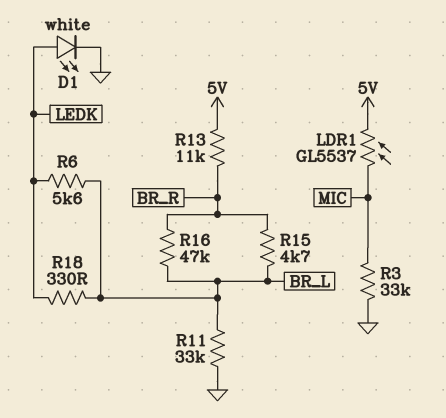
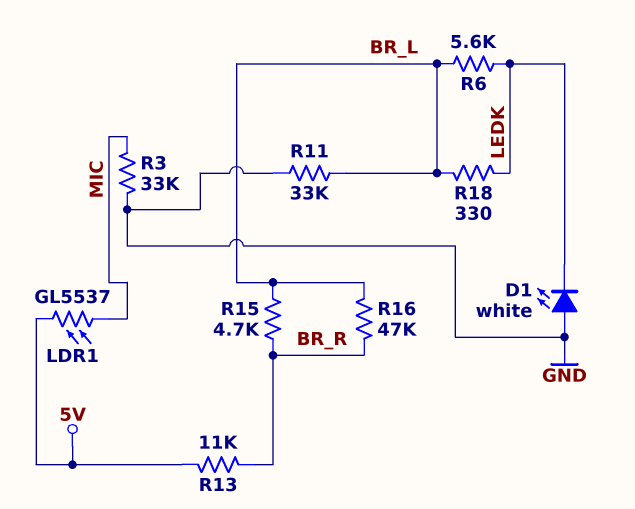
D1: LED white (A LEDK, K GND) -> LED white (A GND, K LEDK)

